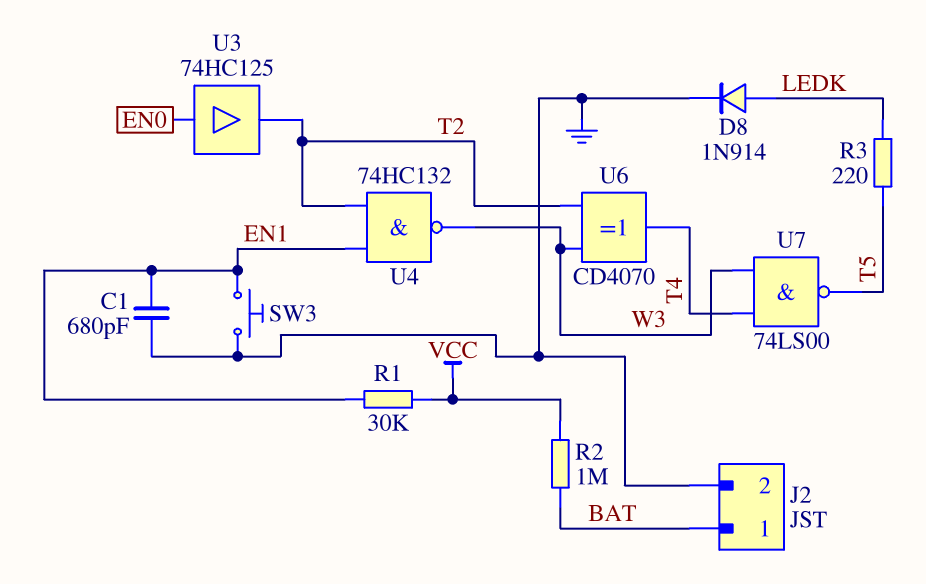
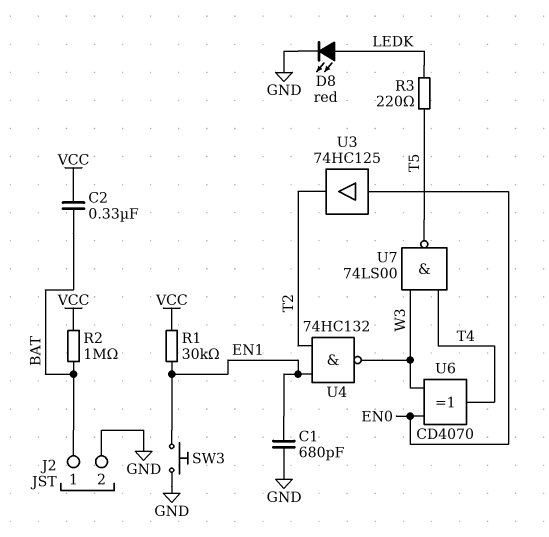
C2: none -> 330nF (BAT, VCC)
D8: diode 1N914 (A LEDK, K GND) -> LED red (A LEDK, K GND)
U6: XOR CD4070 (in T2, in W3, out T4) -> XOR CD4070 (in EN0, in W3, out T4)

